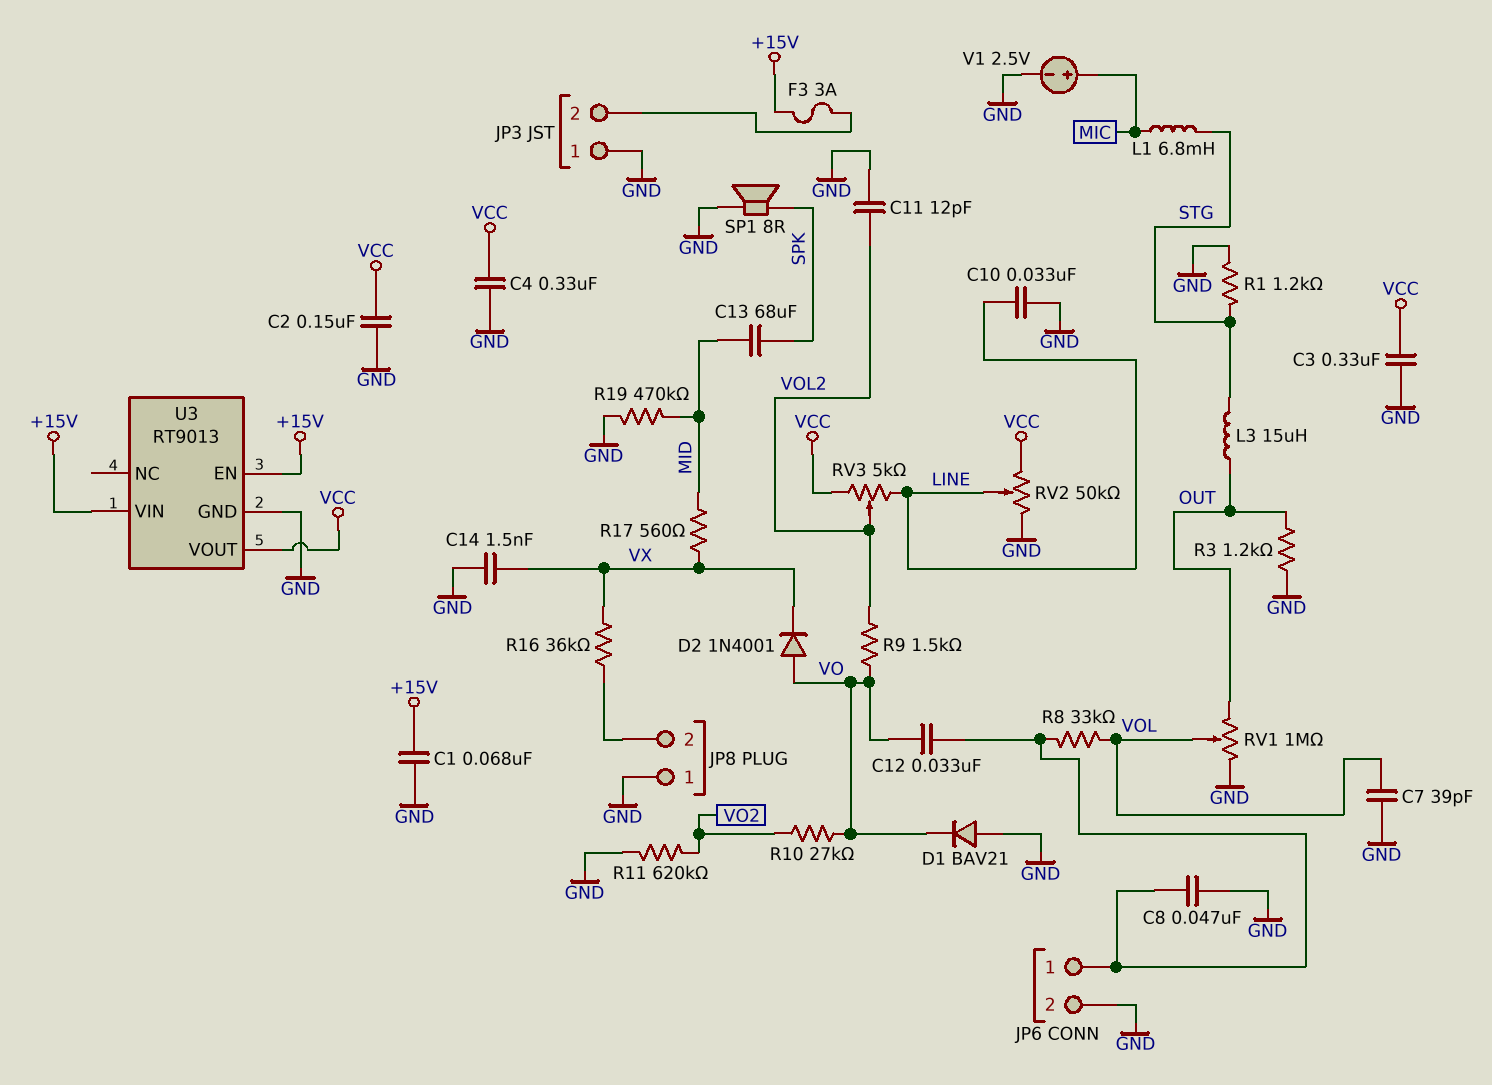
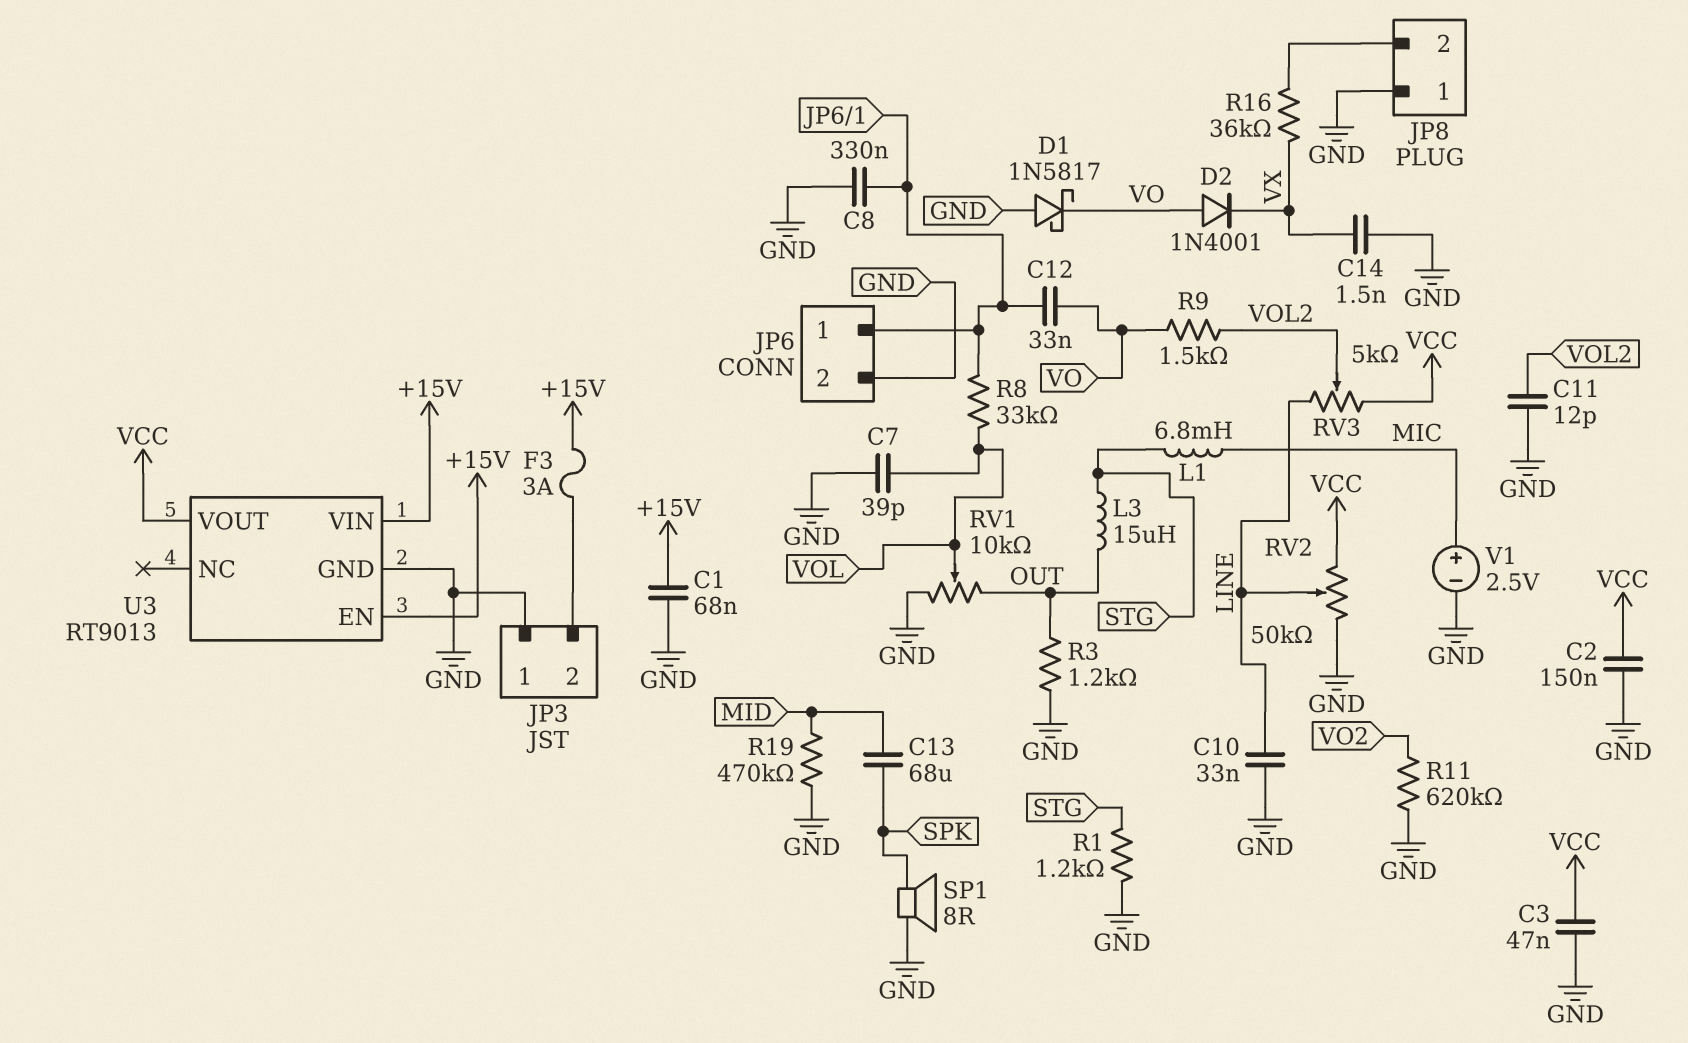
C3: 330nF (GND, VCC) -> 47nF (GND, VCC)
C4: 330nF (GND, VCC) -> none
C8: 47nF (GND, JP6/1) -> 330nF (GND, JP6/1)
D1: diode BAV21 (A GND, K VO) -> schottky 1N5817 (A GND, K VO)
R10: 27k (VO, VO2) -> none
R17: 560 (MID, VX) -> none
RV1: 1M (GND, OUT, wiper VOL) -> 10k (GND, OUT, wiper VOL)

